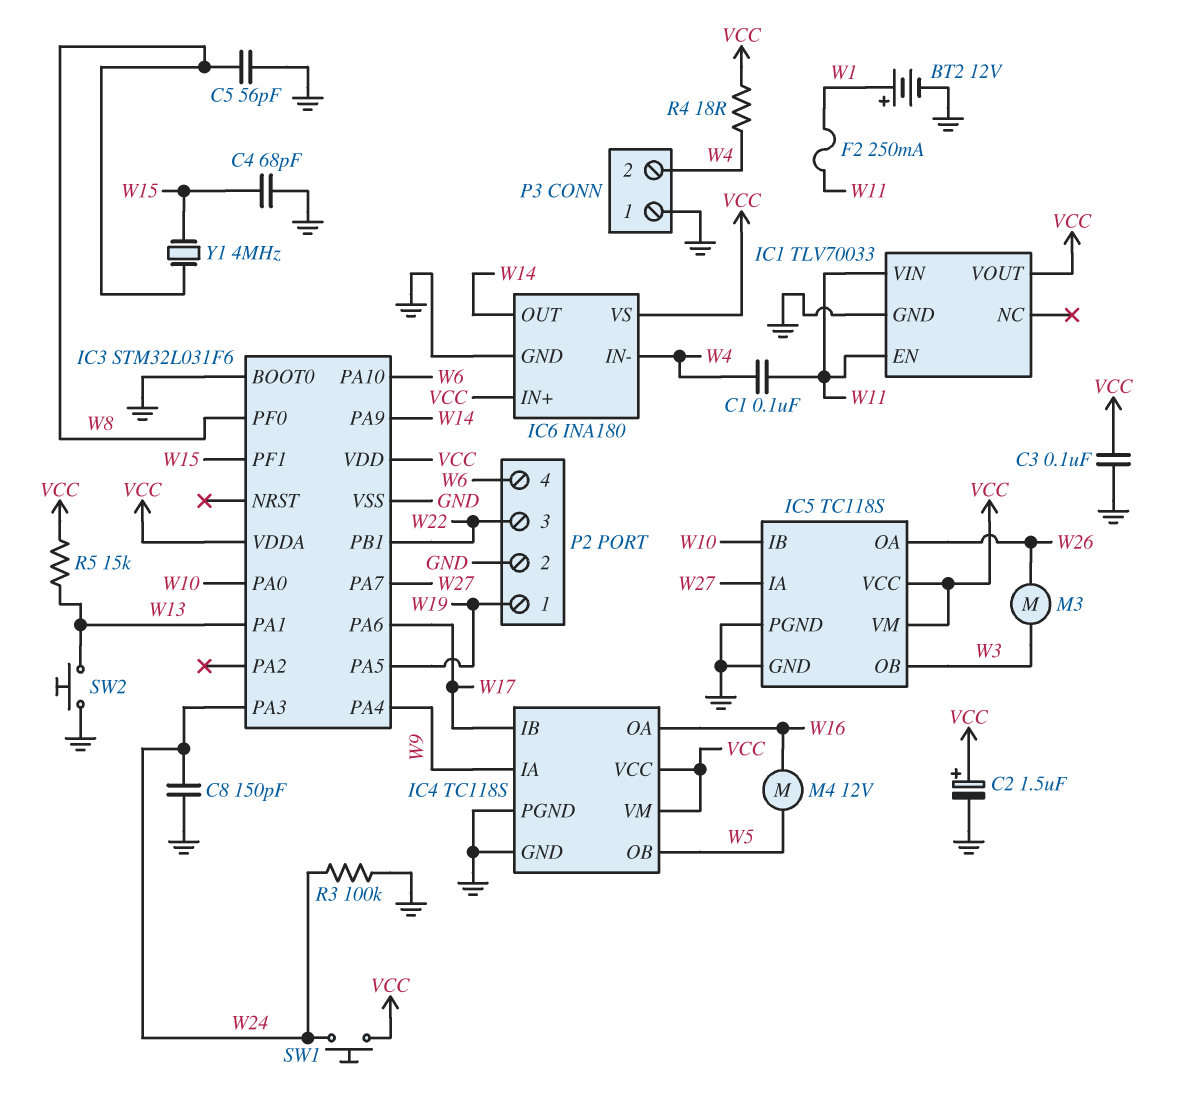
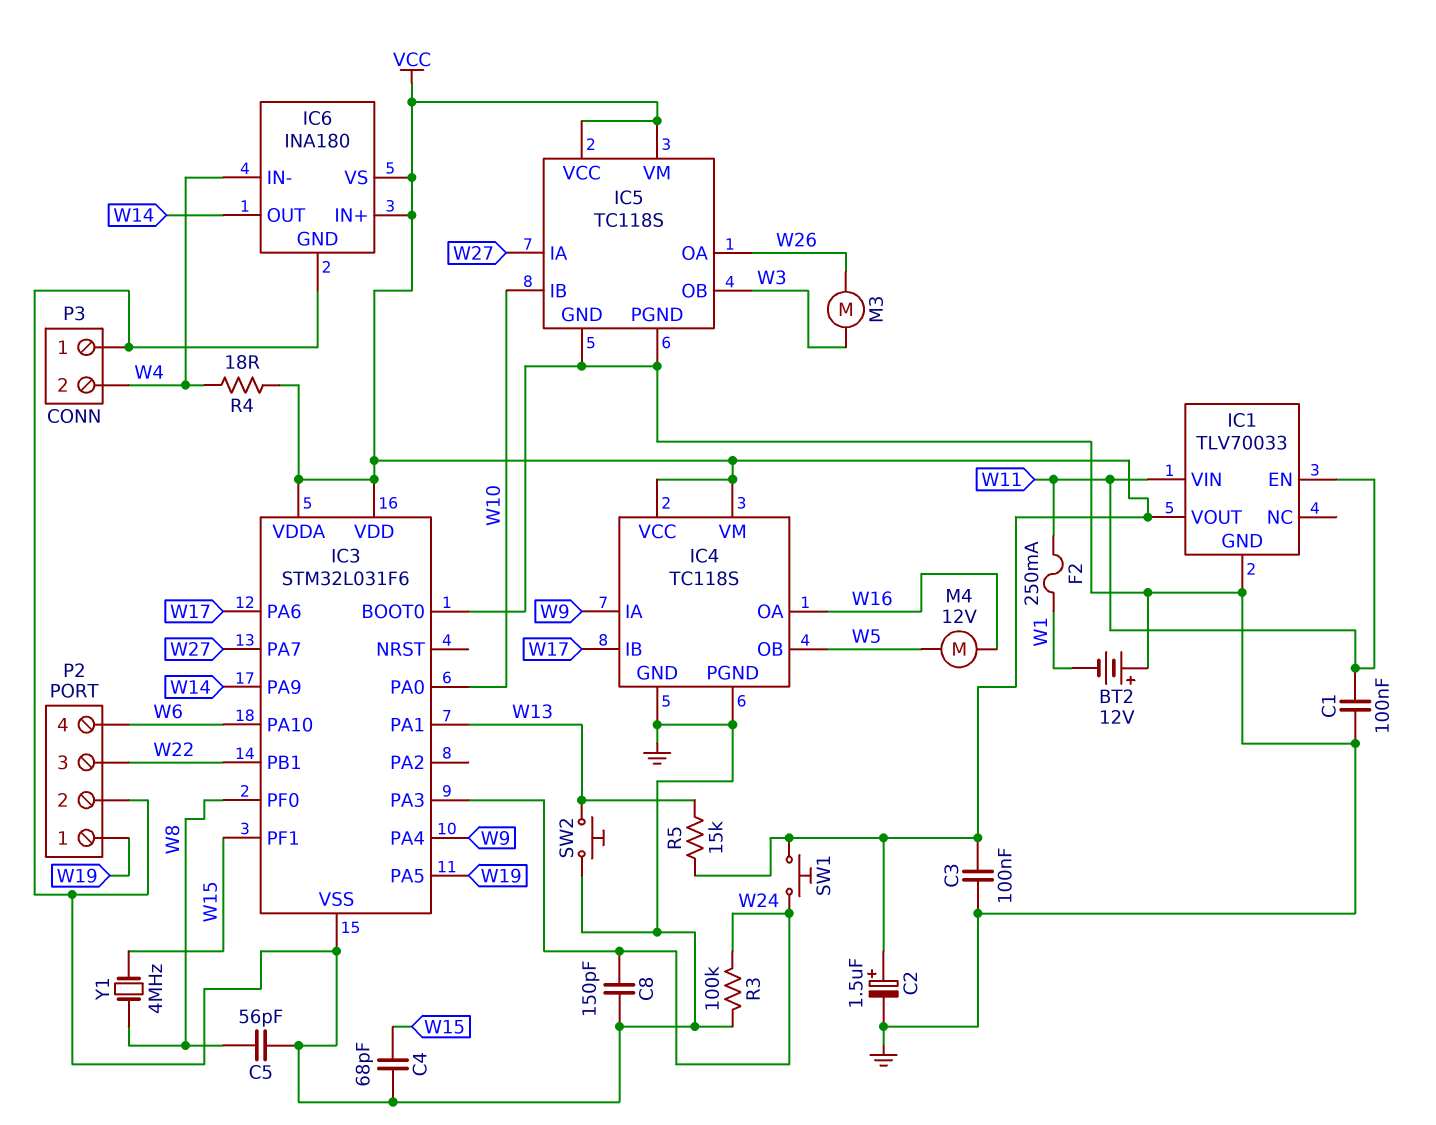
BT2: 12V (plus W1, minus GND) -> 12V (plus GND, minus W1)
C1: 100nF (W4, W11) -> 100nF (GND, W11)

